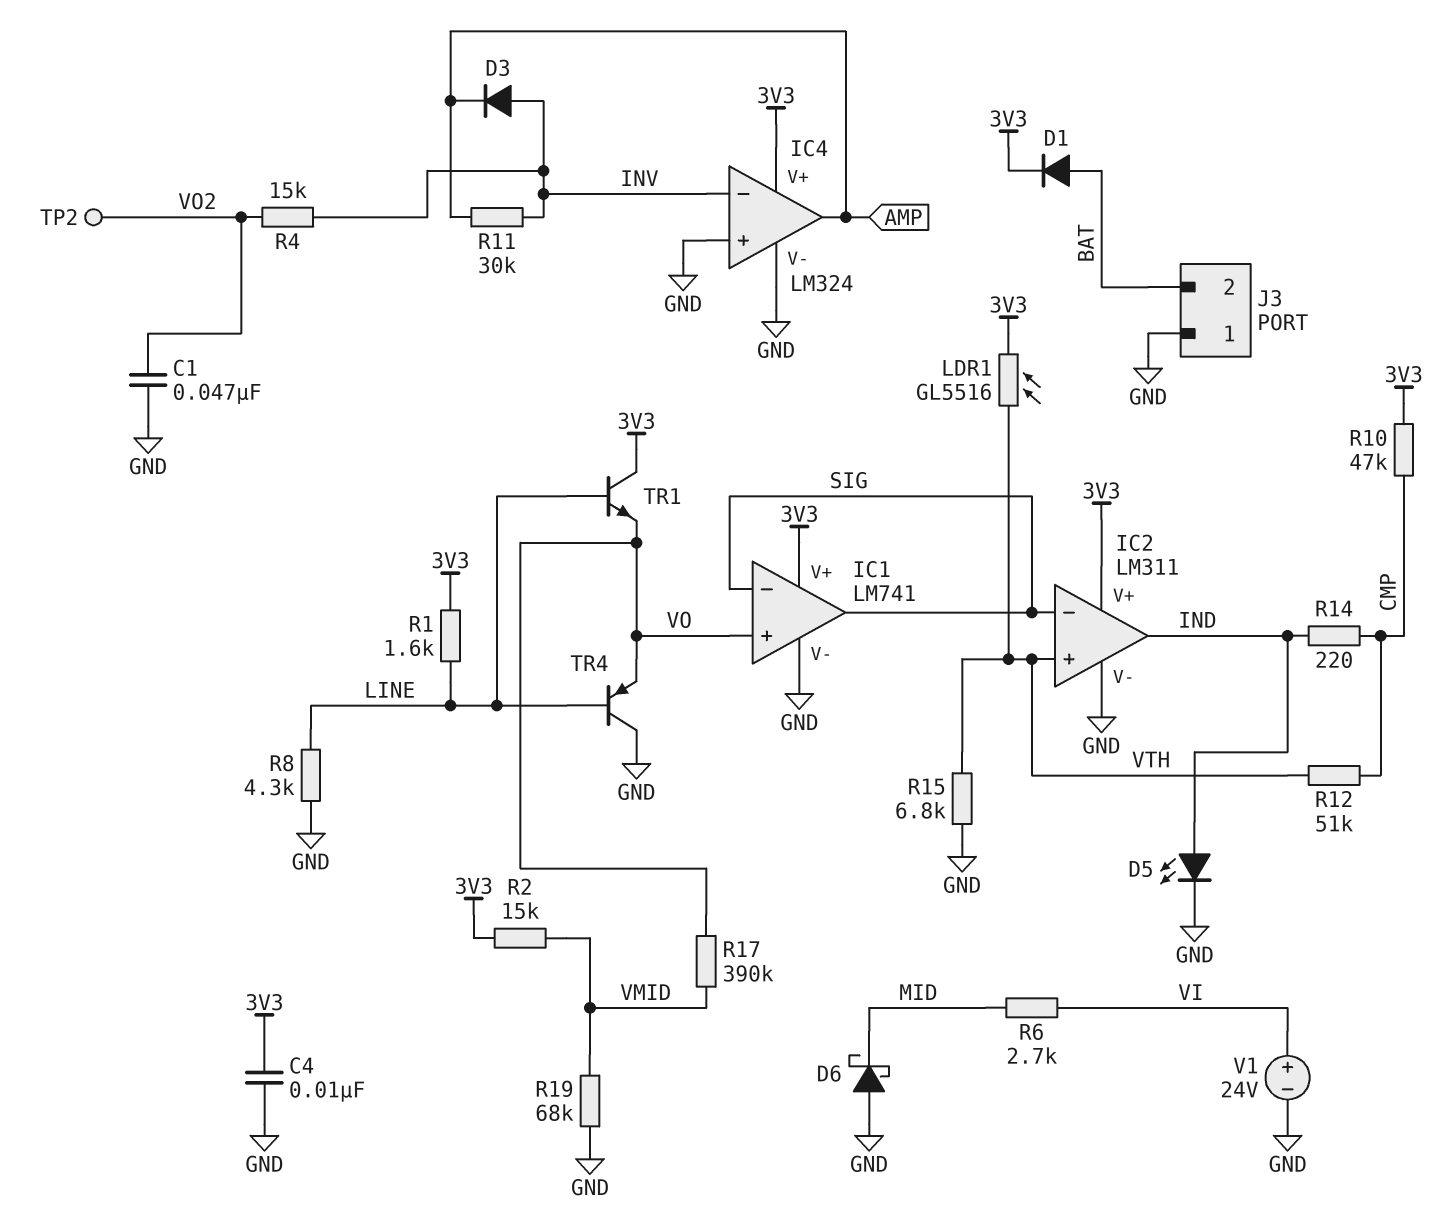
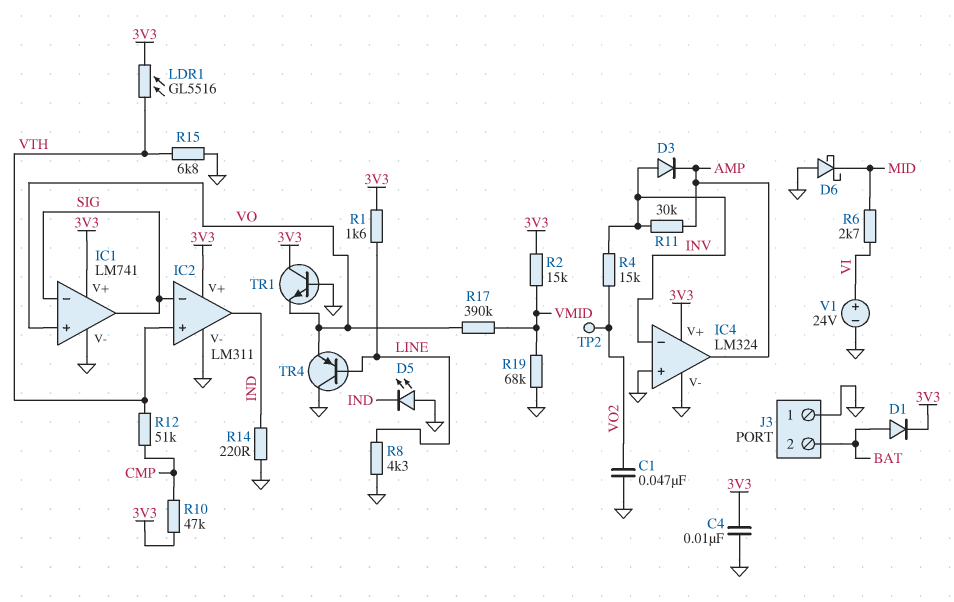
D5: LED (A IND, K GND) -> LED (A GND, K IND)
R14: 220 (CMP, IND) -> 220 (GND, IND)
TR1: NPN (B LINE, C 3V3, E VO) -> NPN (B GND, C 3V3, E VO)

